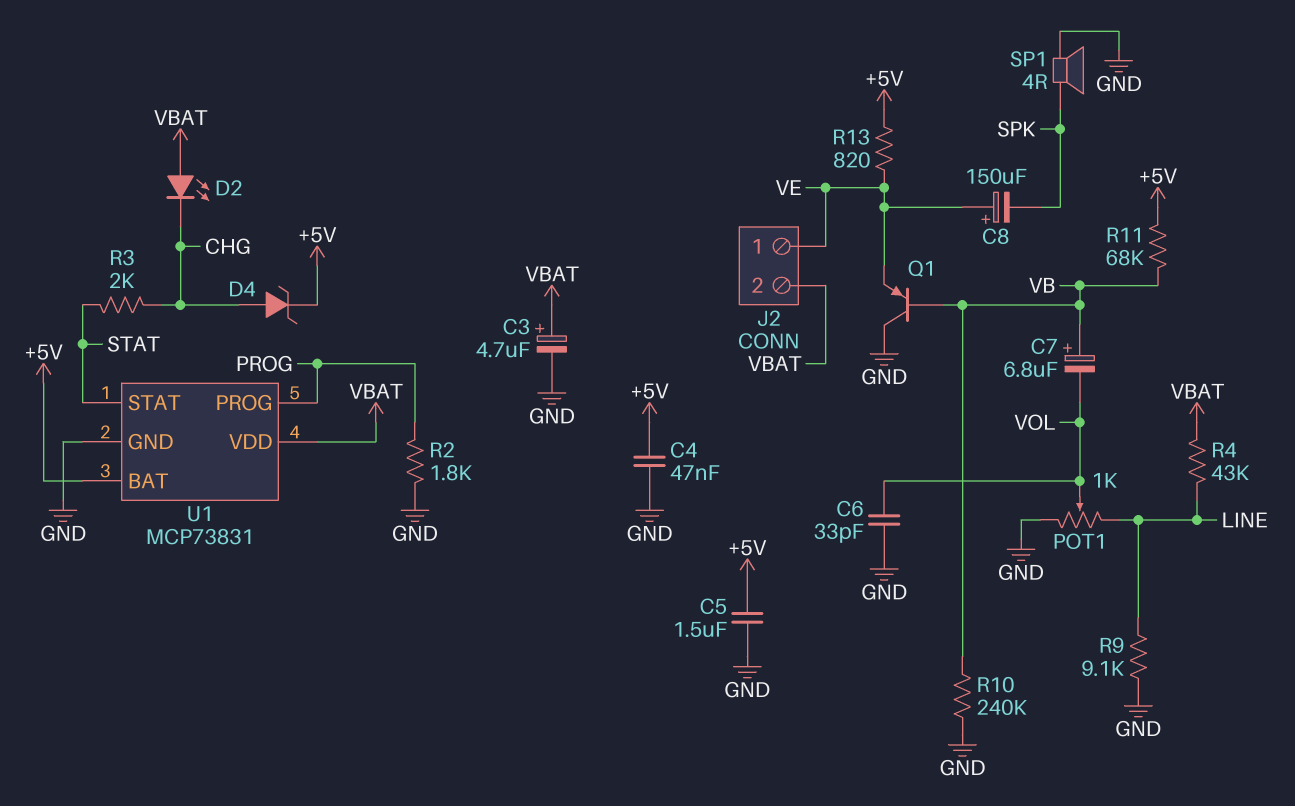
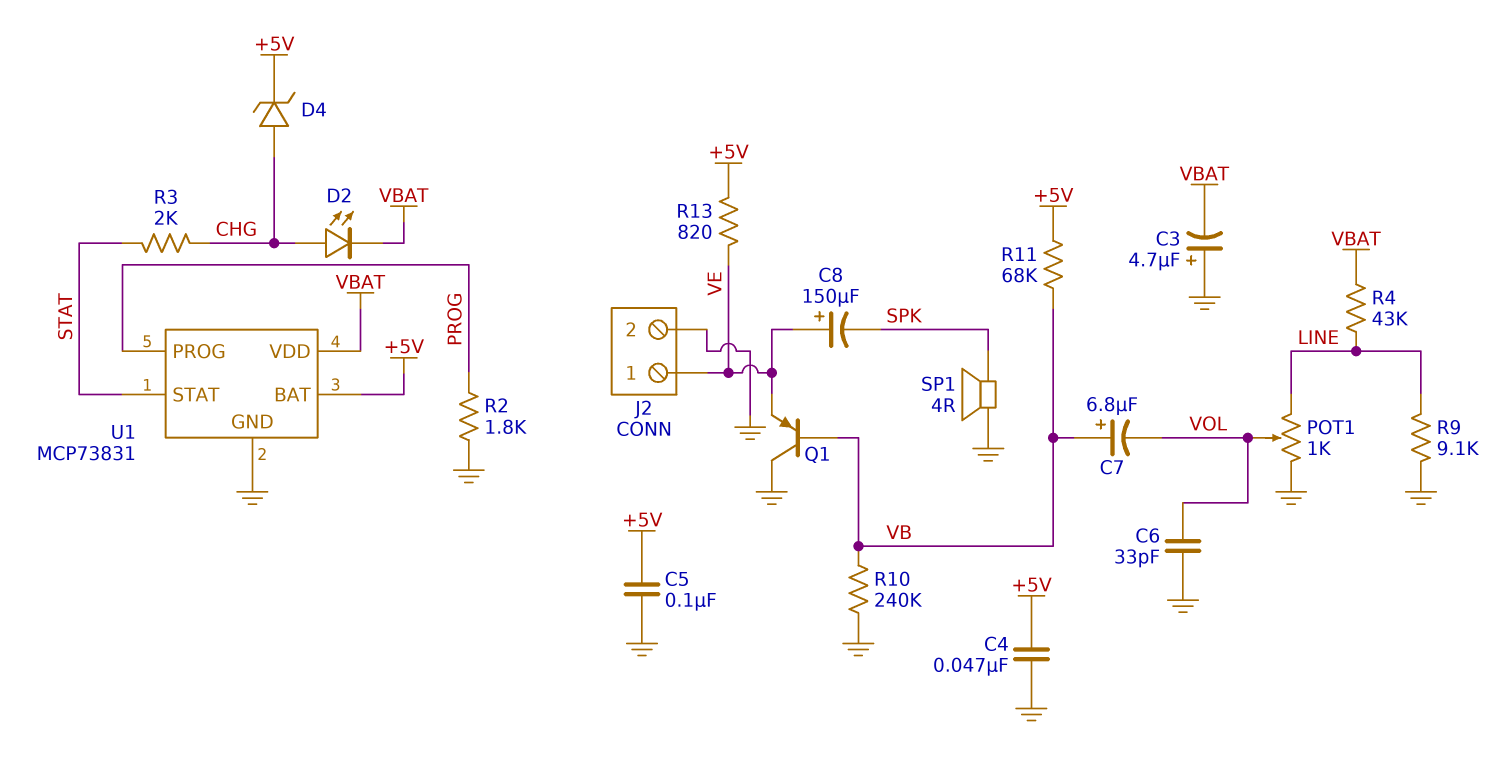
C3: 4.7uF (plus VBAT, minus GND) -> 4.7uF (plus GND, minus VBAT)
C5: 1.5uF (+5V, GND) -> 100nF (+5V, GND)
D2: LED (A VBAT, K CHG) -> LED (A CHG, K VBAT)
J2 pin 2: VBAT -> GND

